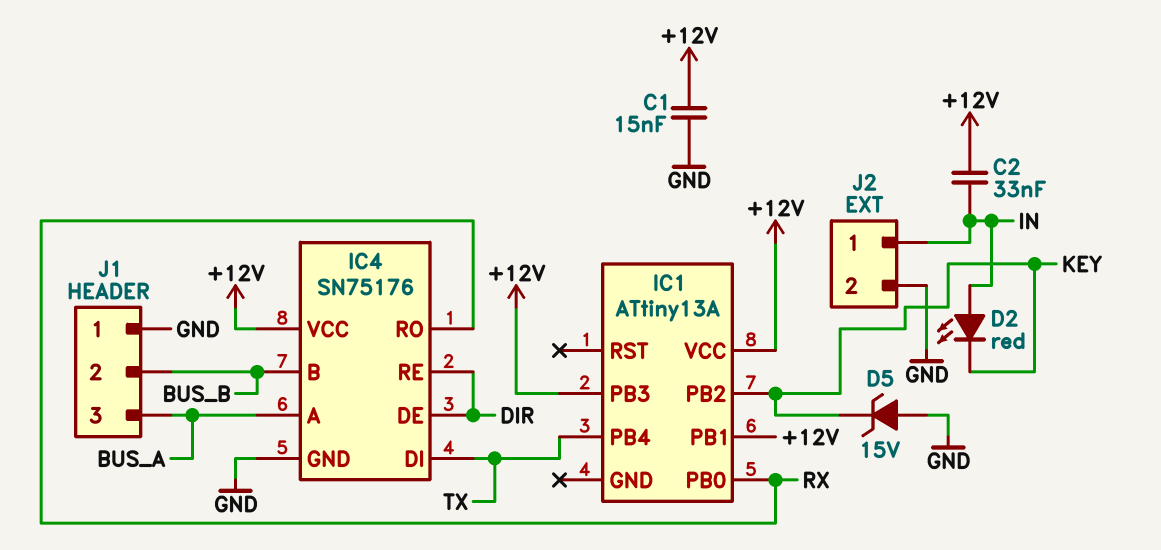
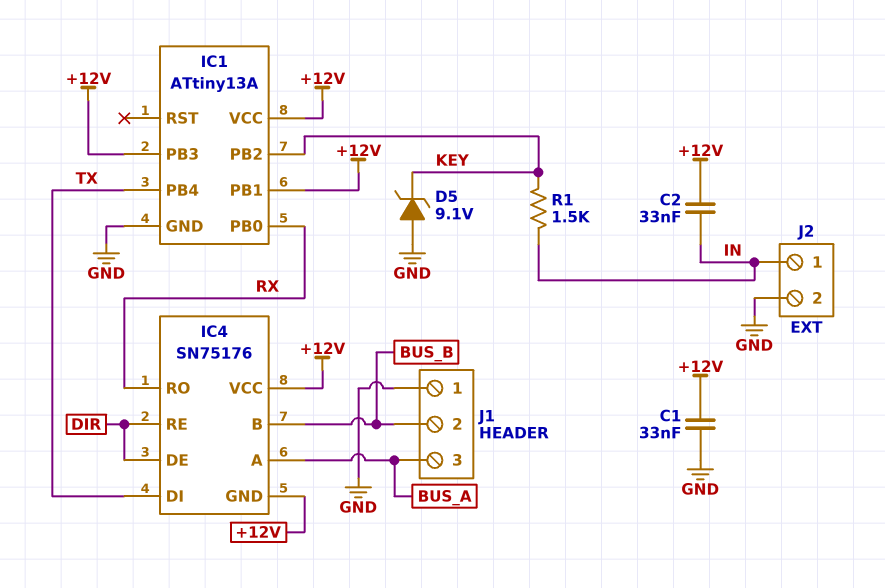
C1: 15nF (+12V, GND) -> 33nF (+12V, GND)
D2: LED red (A IN, K KEY) -> none
D5: zener 15V (A GND, K KEY) -> zener 9.1V (A GND, K KEY)
IC1 pin GND: none -> GND
IC4 pin GND: GND -> +12V
R1: none -> 1.5k (IN, KEY)

